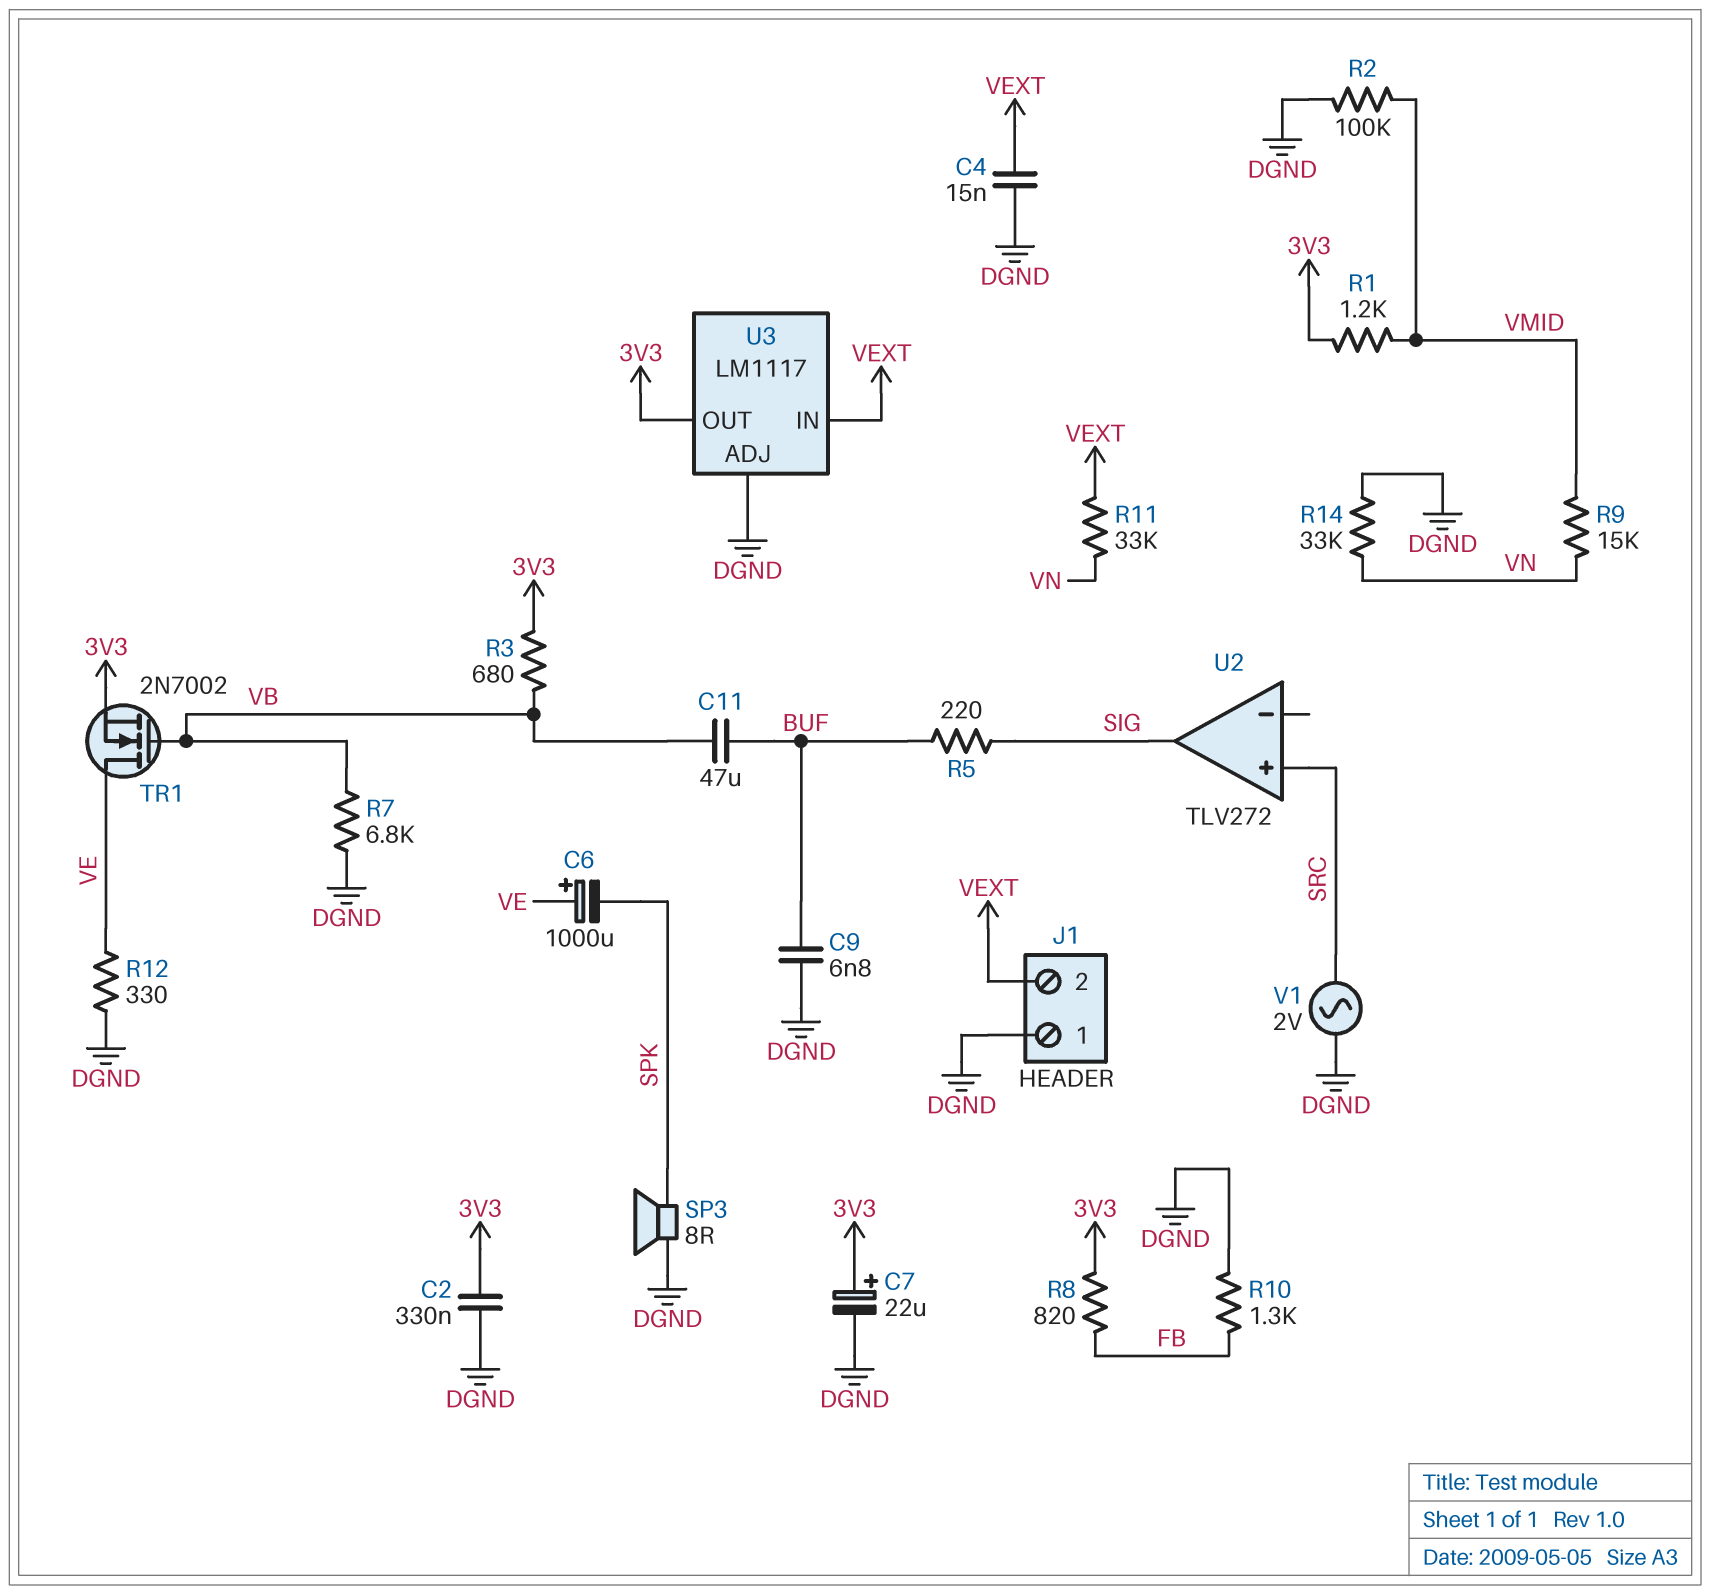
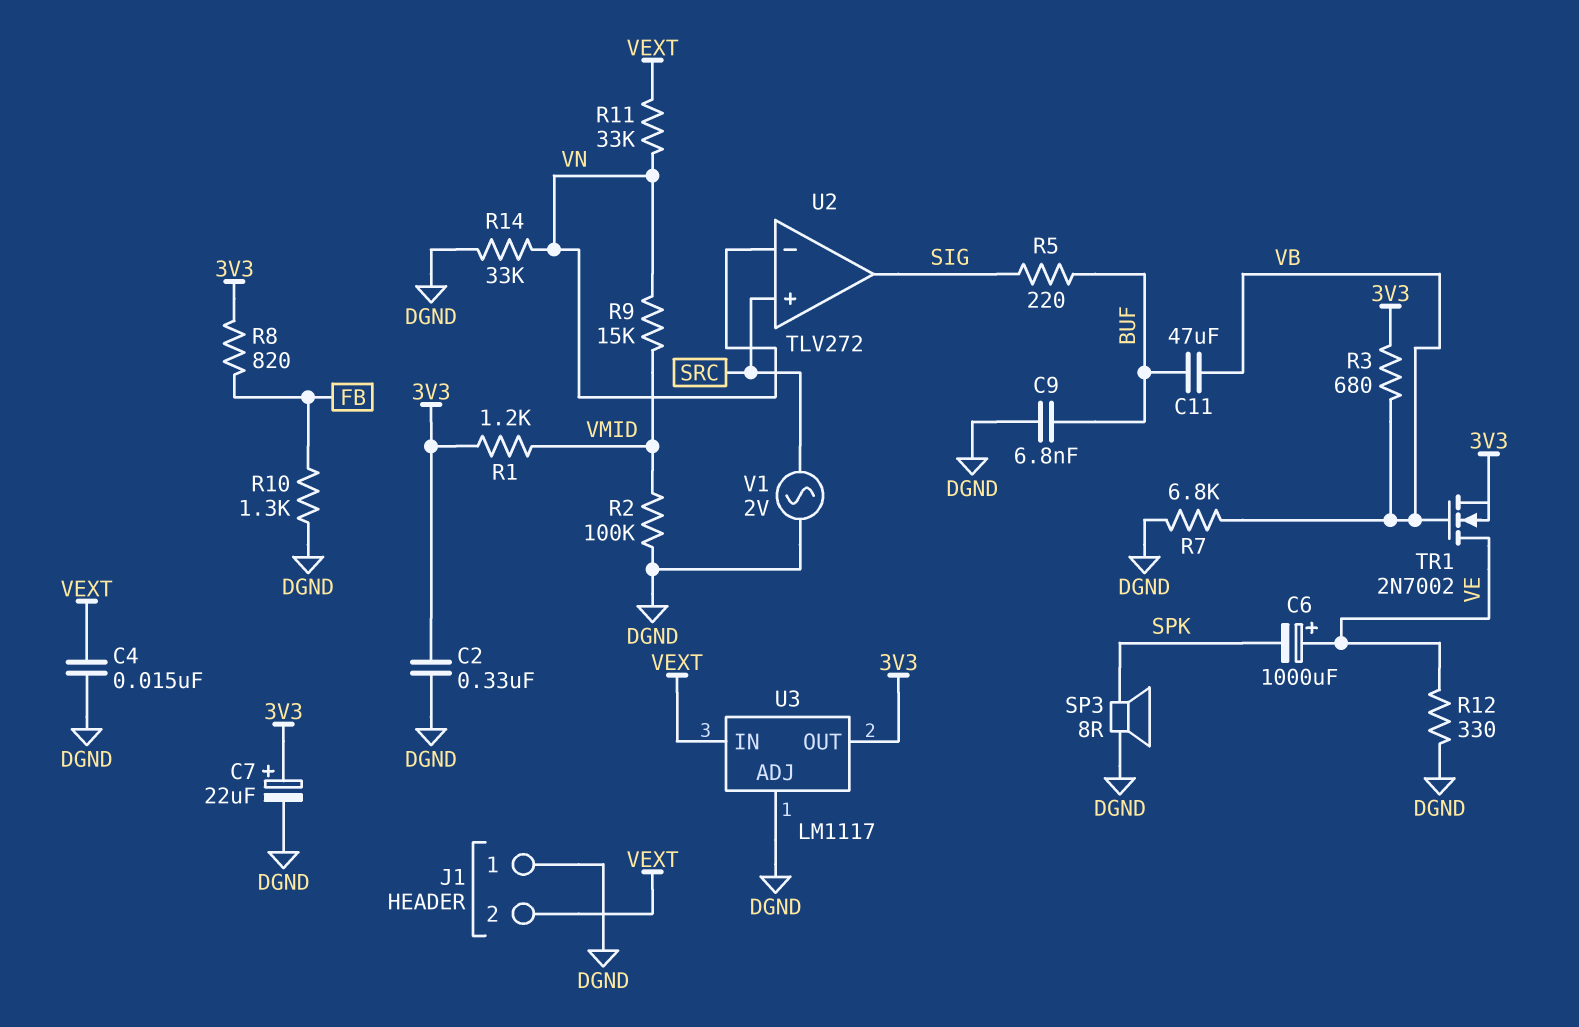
U2 pin in-: none -> VN

